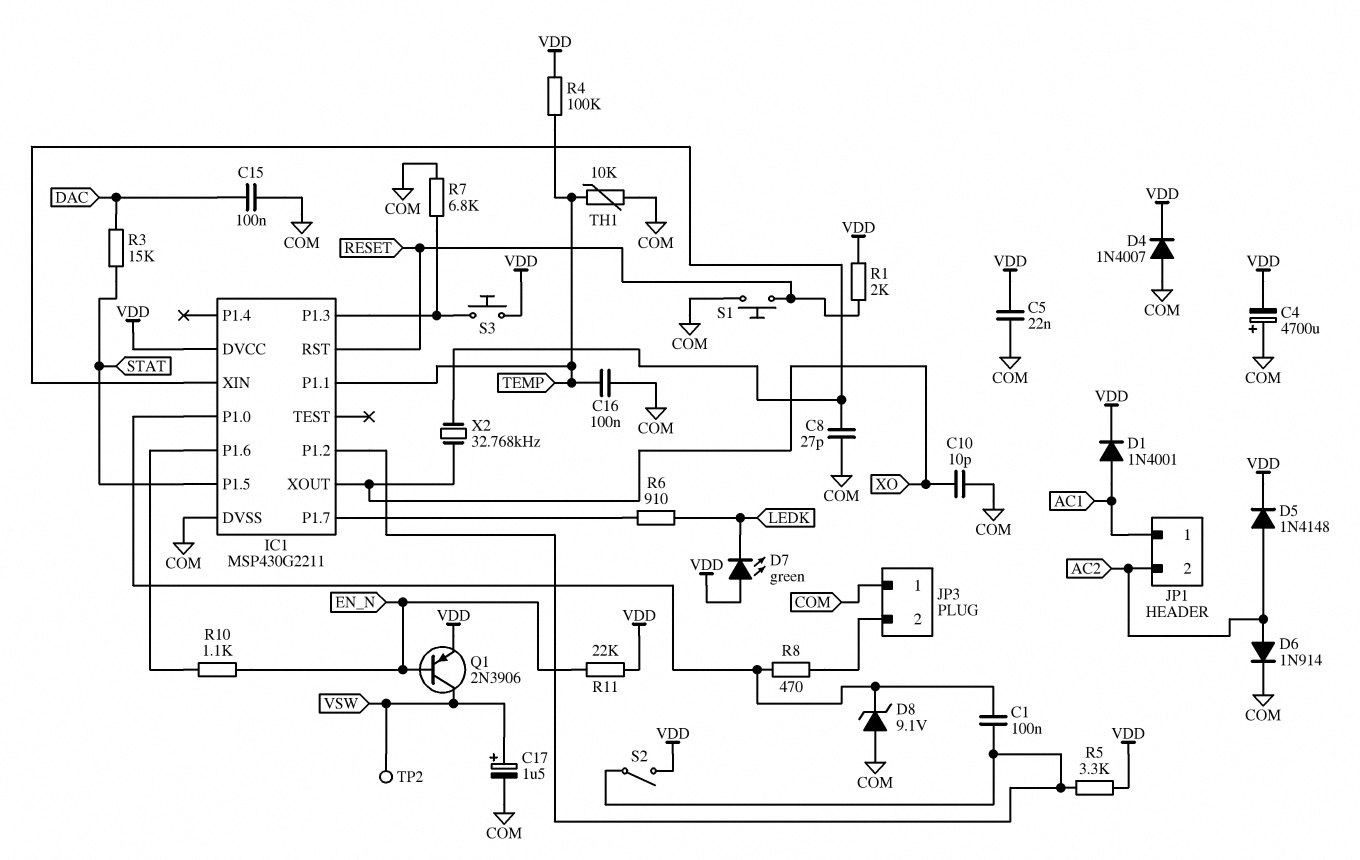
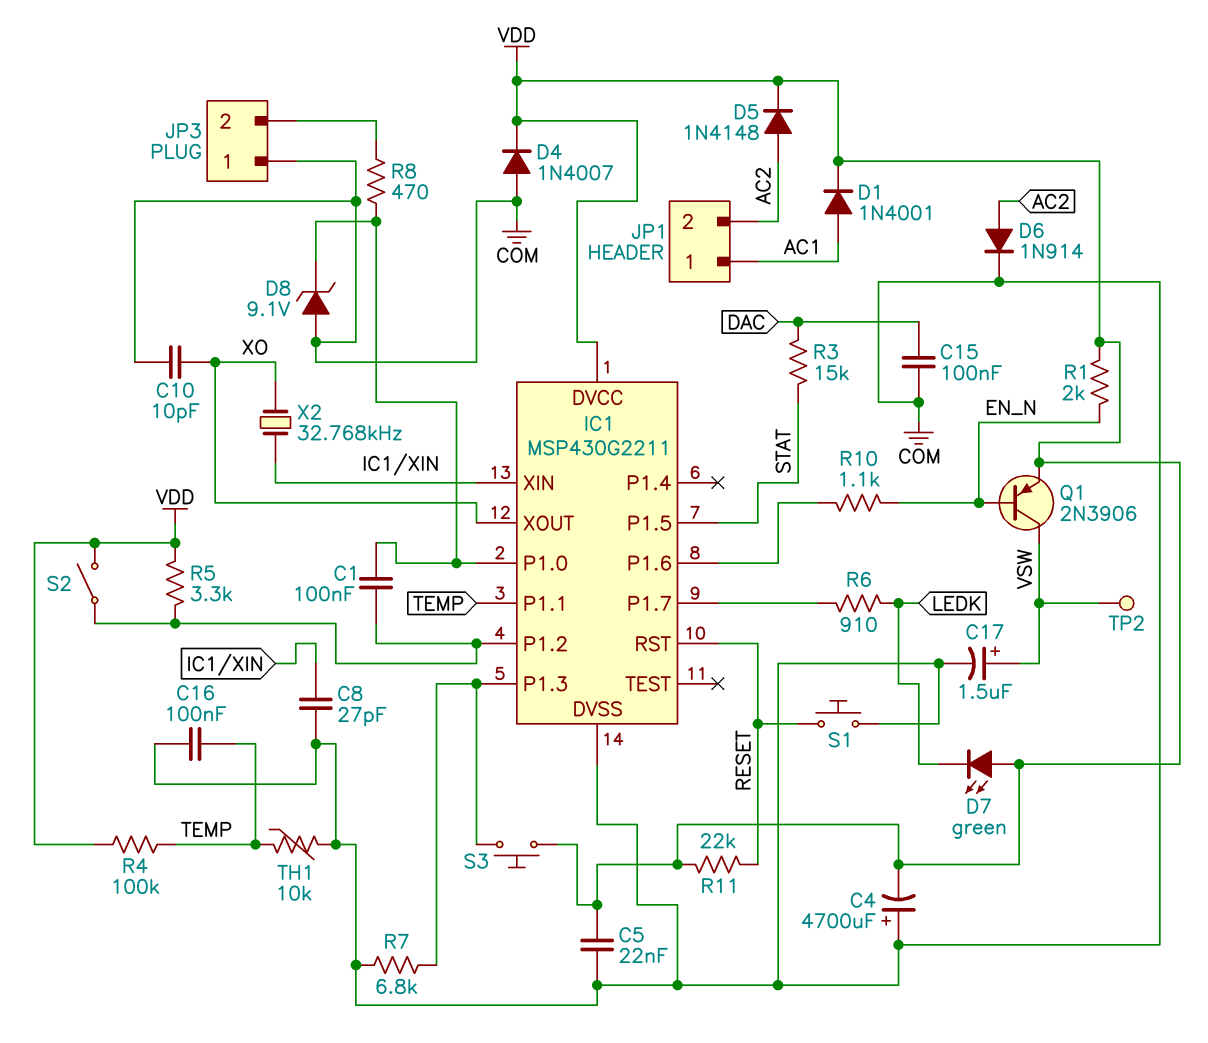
R1: 2k (RESET, VDD) -> 2k (EN_N, VDD)
R11: 22k (EN_N, VDD) -> 22k (RESET, VDD)

